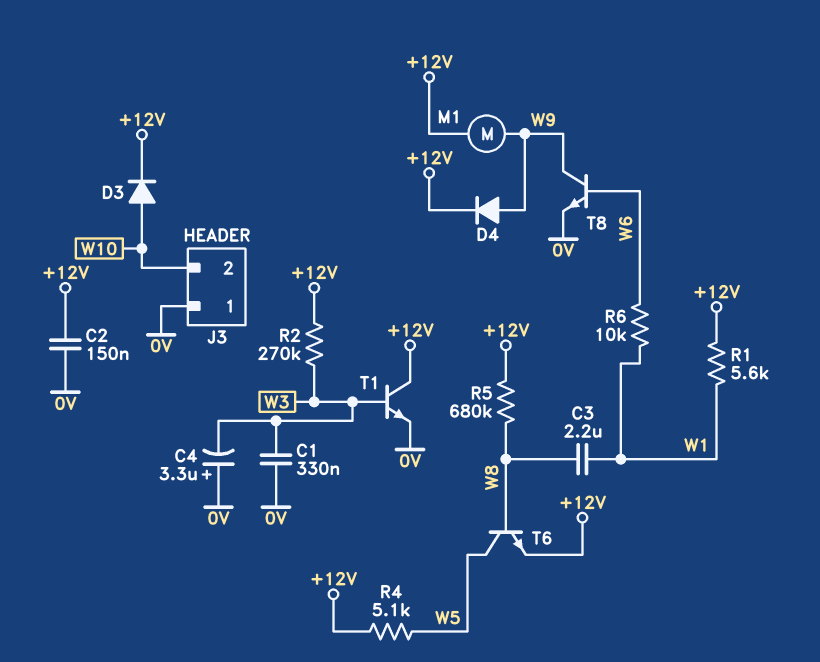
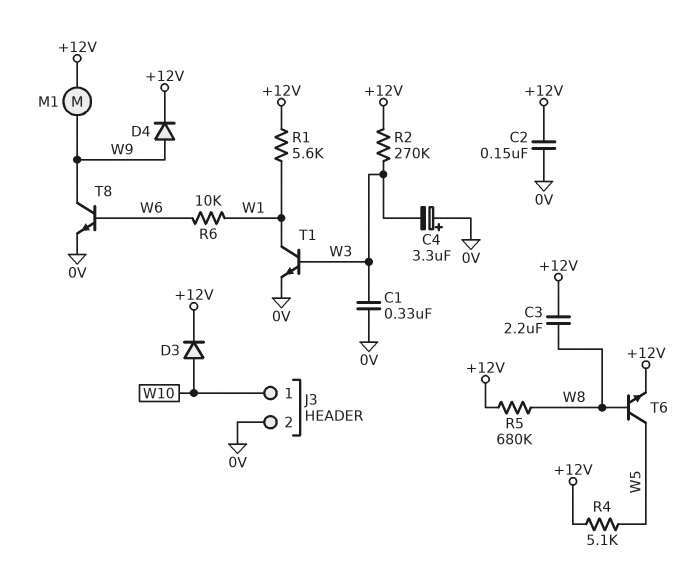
C3: 2.2uF (W1, W8) -> 2.2uF (+12V, W8)
J3 pin 1: 0V -> W10
J3 pin 2: W10 -> 0V
T1: NPN (B W3, C +12V, E 0V) -> NPN (B W3, C W1, E 0V)

